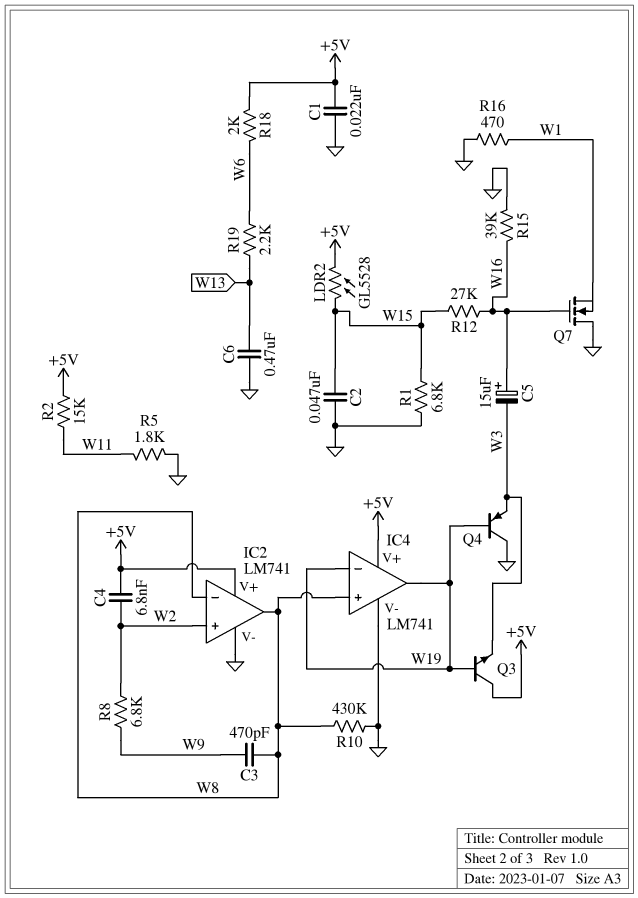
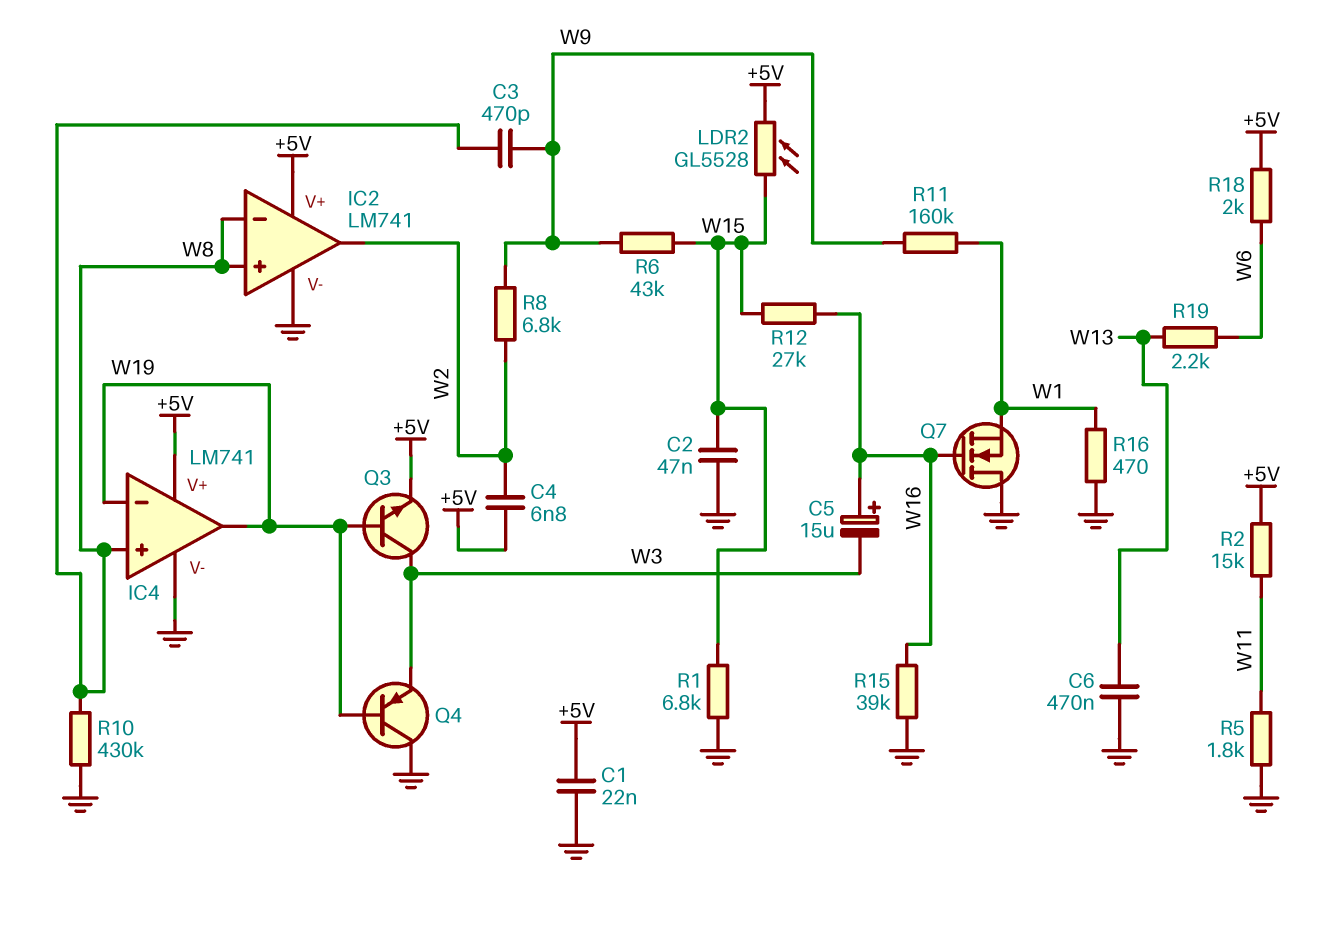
IC2 pin in+: W2 -> W8
IC2 pin out: W8 -> W2
Q3: NPN (B W19, C +5V, E W3) -> NPN (B W19, C W3, E +5V)
R6: none -> 43k (W9, W15)
R11: none -> 160k (W1, W9)

